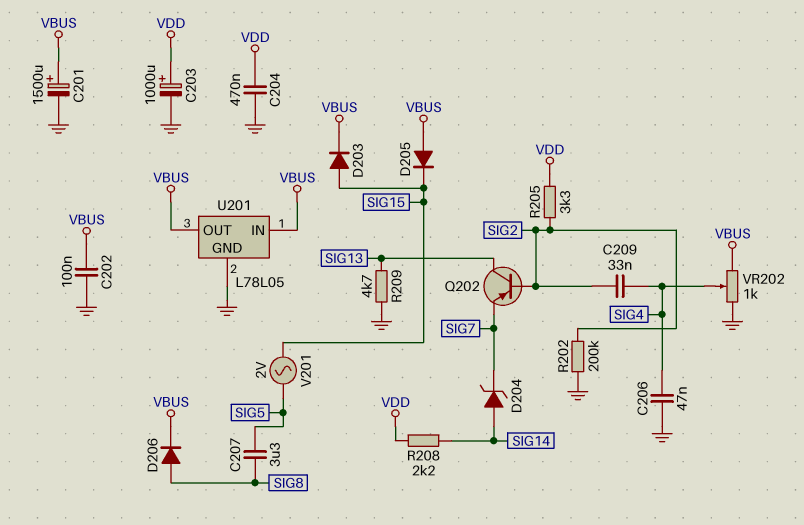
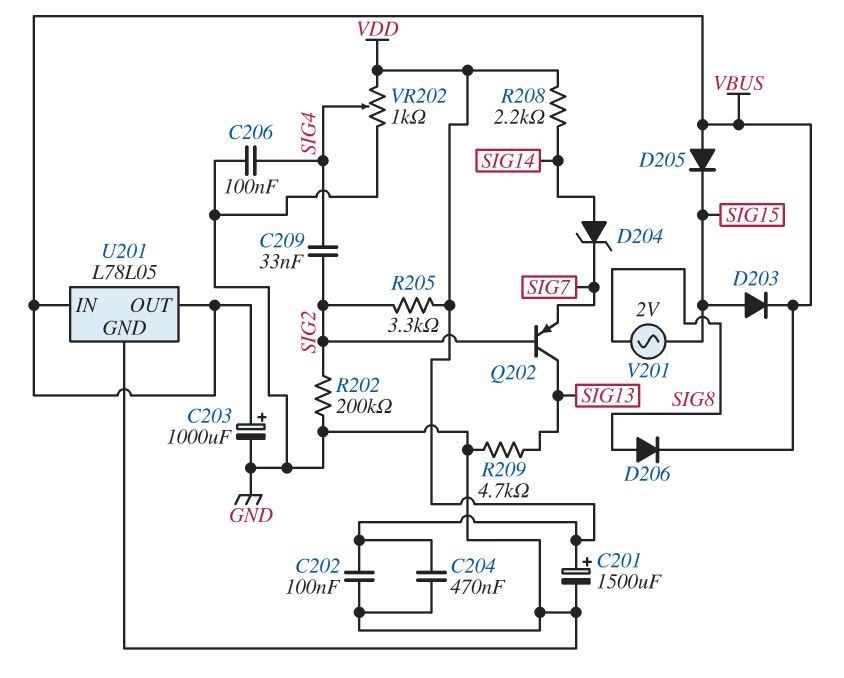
C201: 1500uF (plus VBUS, minus GND) -> 1500uF (plus VDD, minus GND)
C202: 100nF (GND, VBUS) -> 100nF (GND, VDD)
C203: 1000uF (plus VDD, minus GND) -> 1000uF (plus VBUS, minus GND)
C206: 47nF (GND, SIG4) -> 100nF (GND, SIG4)
C207: 3.3uF (SIG5, SIG8) -> none
V201: AC 2V (SIG5, SIG15) -> AC 2V (SIG8, SIG15)
VR202: 1k (GND, VBUS, wiper SIG4) -> 1k (GND, VDD, wiper SIG4)

